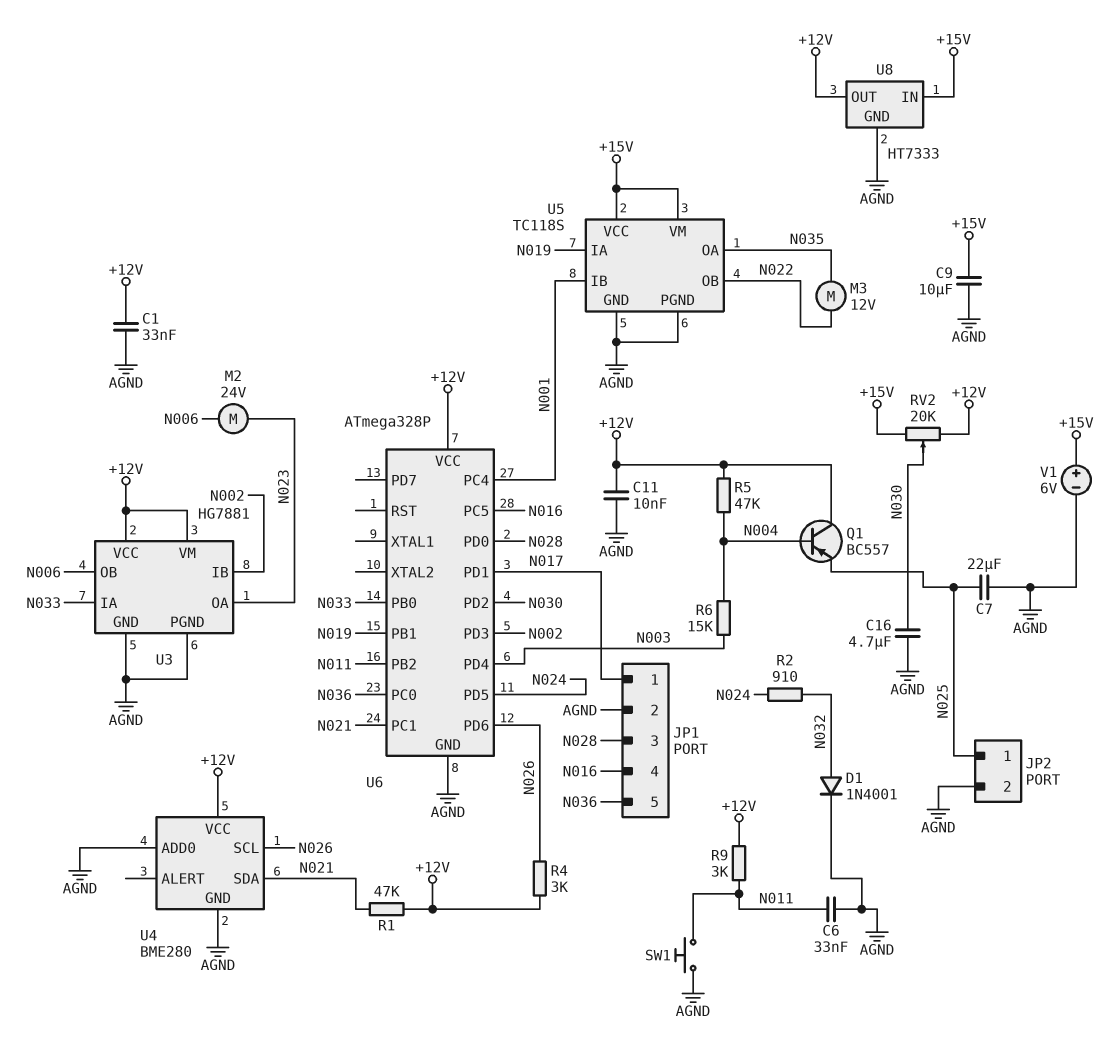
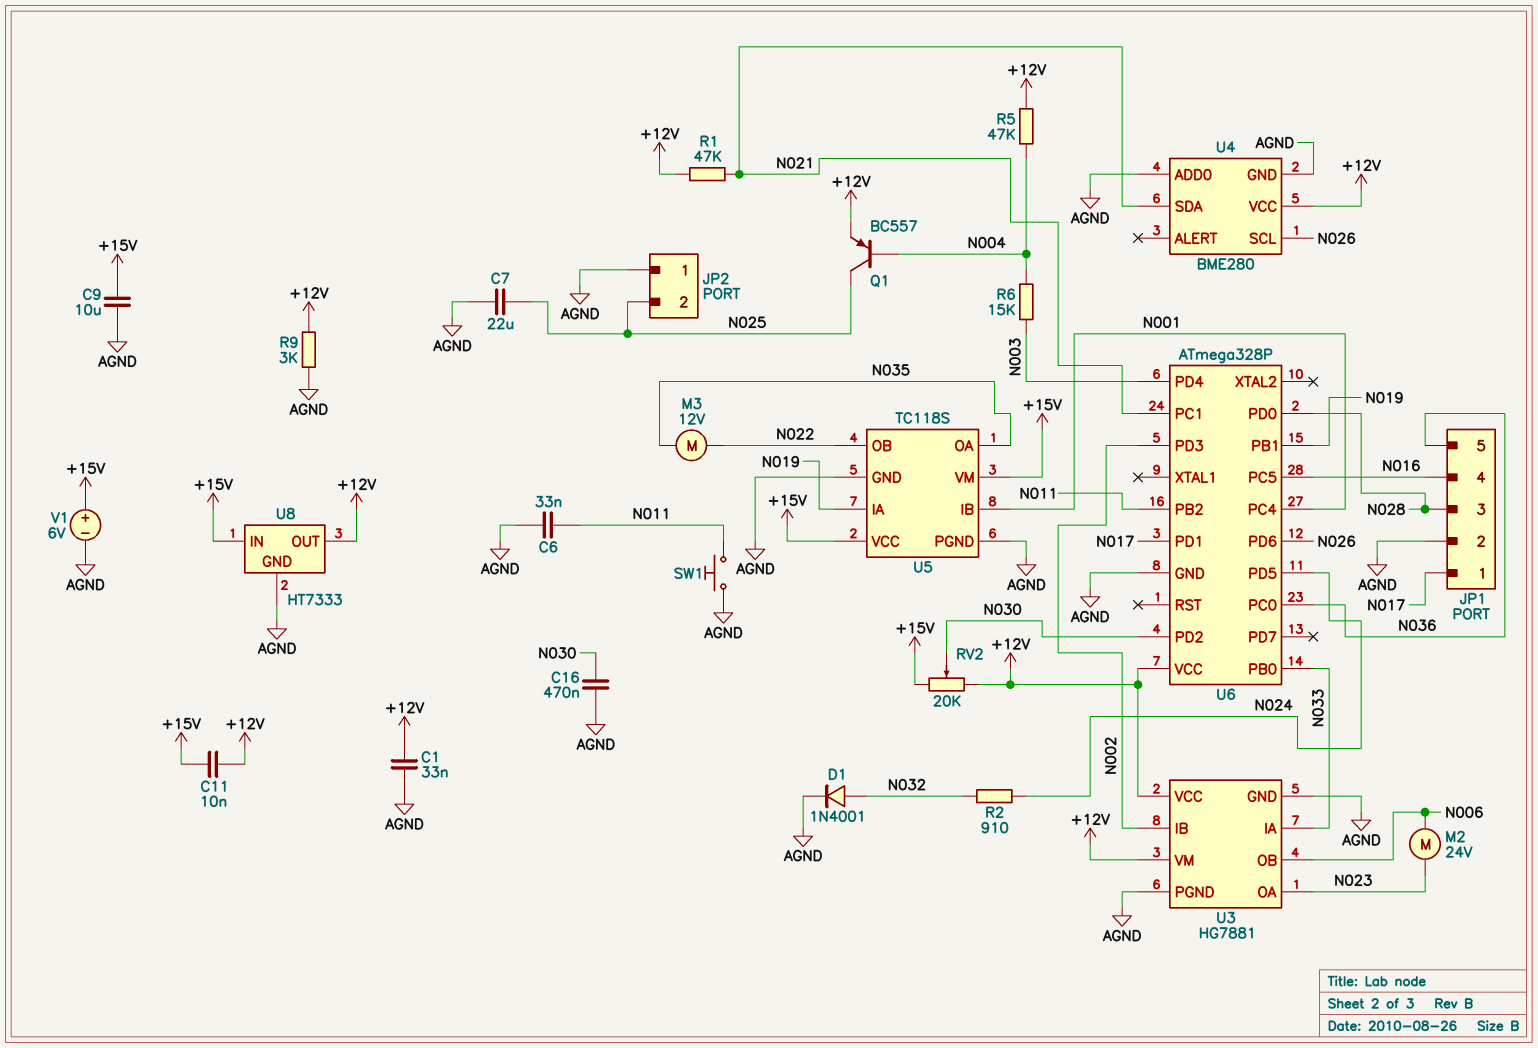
C11: 10nF (+12V, AGND) -> 10nF (+12V, +15V)
C16: 4.7uF (AGND, N030) -> 470nF (AGND, N030)
JP2 pin 1: N025 -> AGND
JP2 pin 2: AGND -> N025
Q1: PNP BC557 (B N004, C +12V, E N025) -> PNP BC557 (B N004, C N025, E +12V)
R4: 3k (+12V, N026) -> none
R9: 3k (+12V, N011) -> 3k (+12V, AGND)

